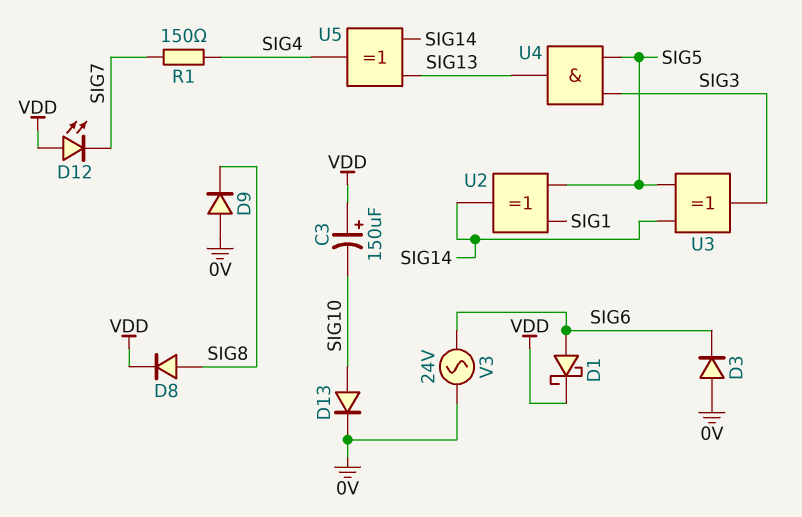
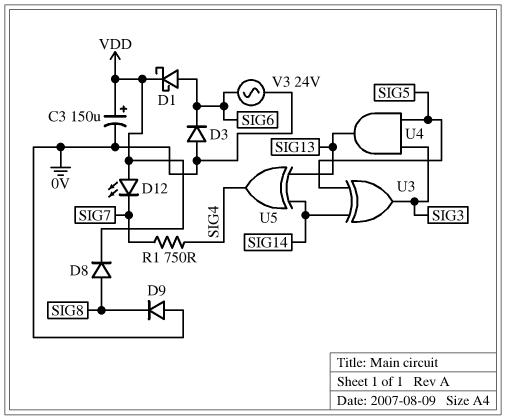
C3: 150uF (plus VDD, minus SIG10) -> 150uF (plus VDD, minus 0V)
D13: diode (A SIG10, K 0V) -> none
R1: 150 (SIG4, SIG7) -> 750 (SIG4, SIG7)
U2: XOR (in SIG1, in SIG5, out SIG14) -> none

